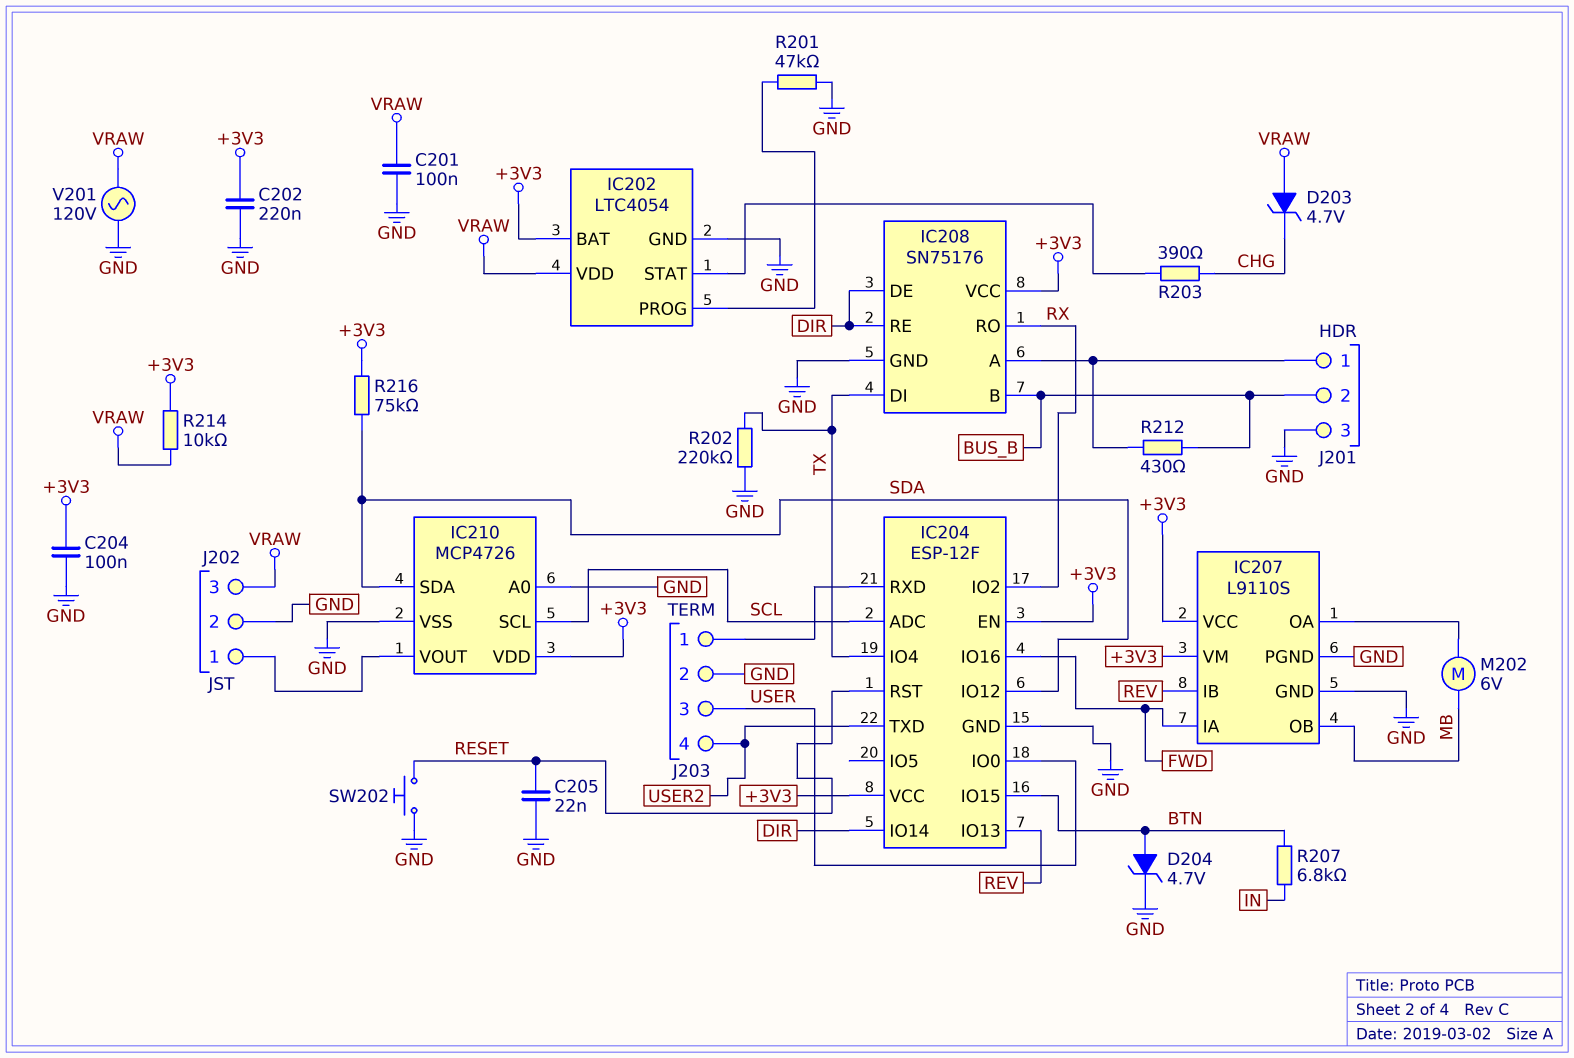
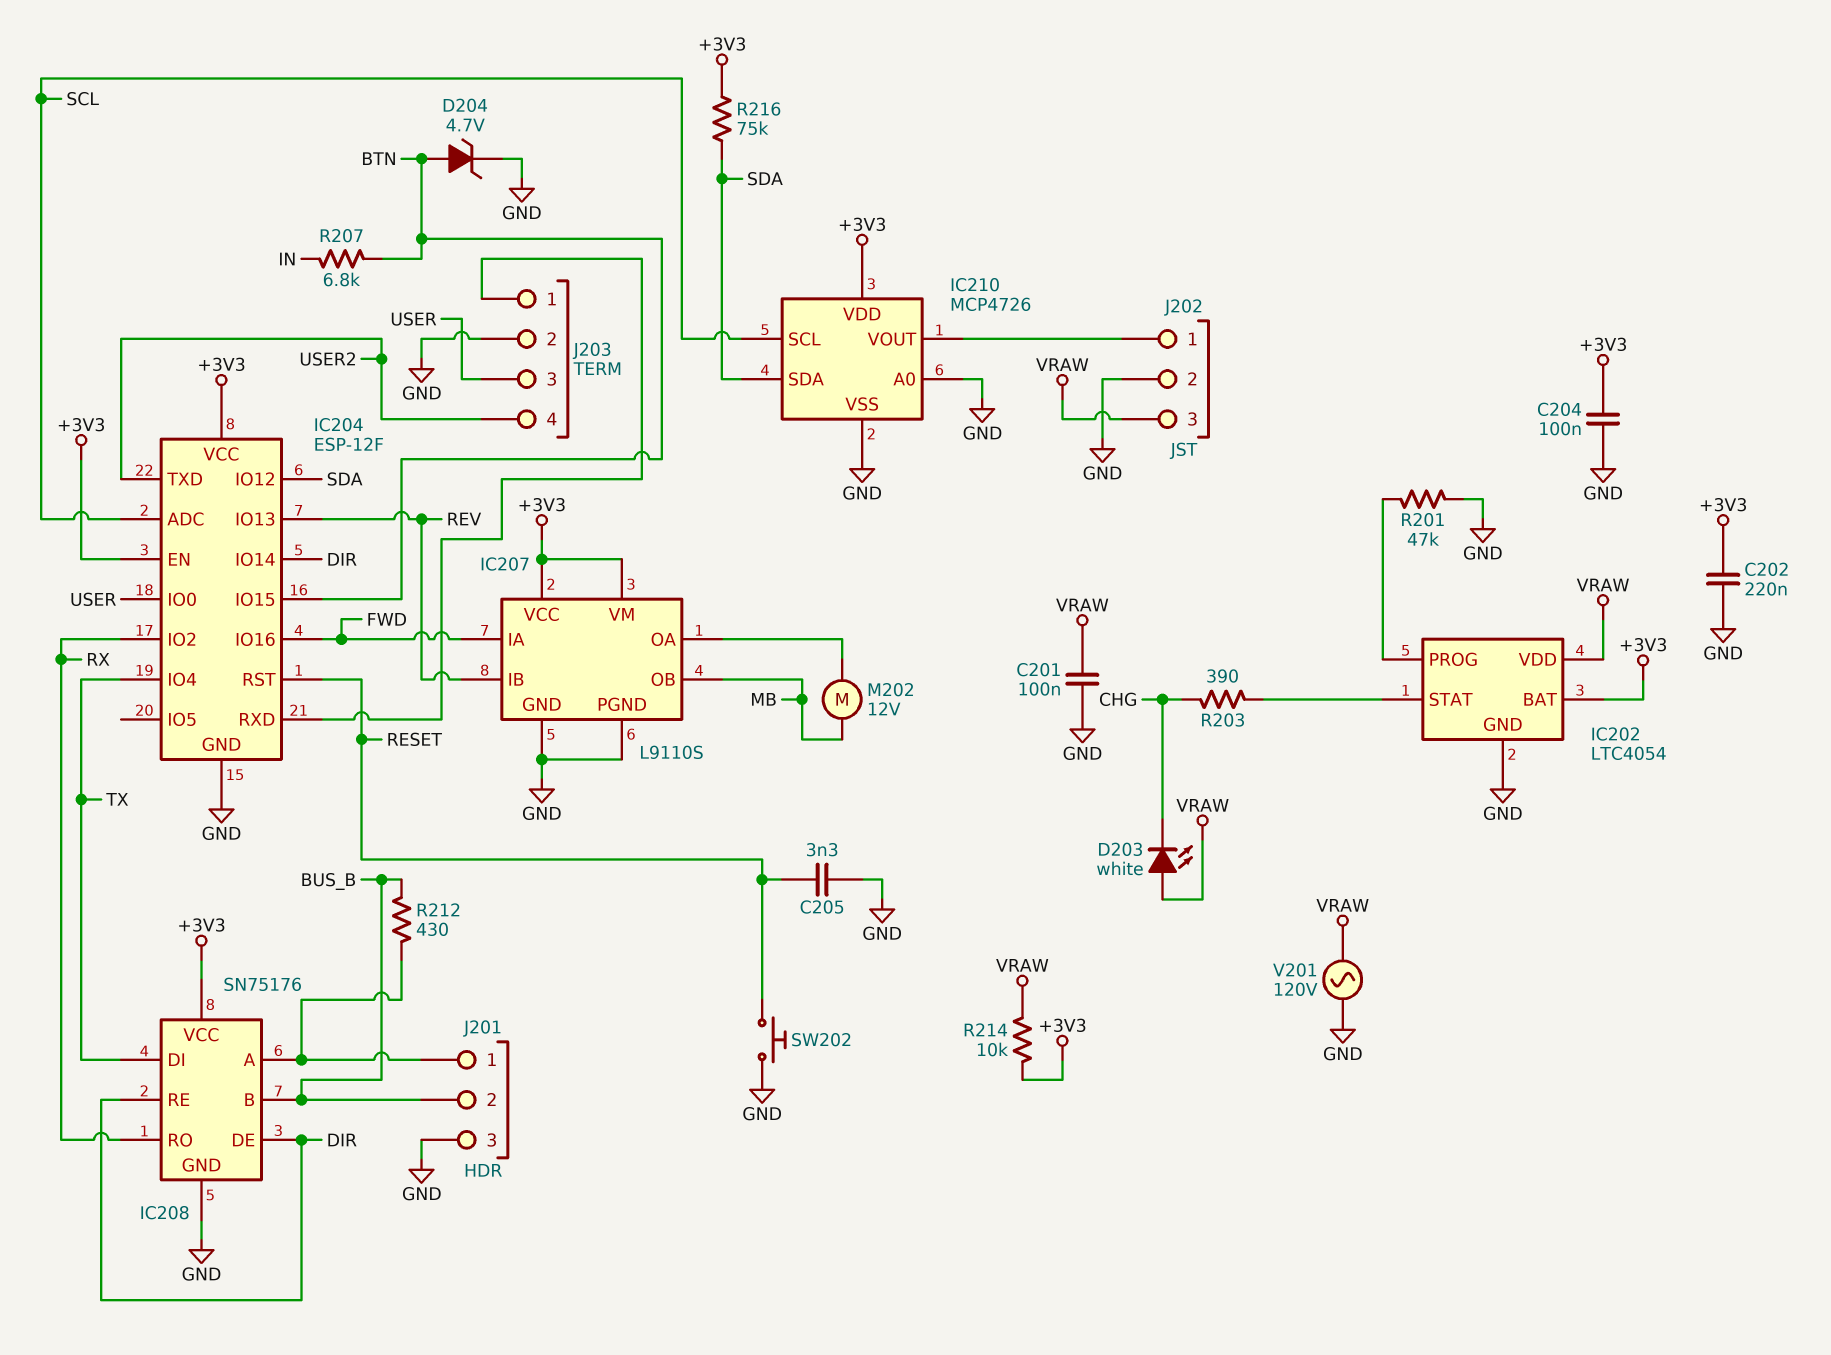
C205: 22nF (GND, RESET) -> 3.3nF (GND, RESET)
D203: zener 4.7V (A VRAW, K CHG) -> LED white (A VRAW, K CHG)
M202: motor 6V (IC207/OA, MB) -> motor 12V (IC207/OA, MB)
R202: 220k (GND, TX) -> none

